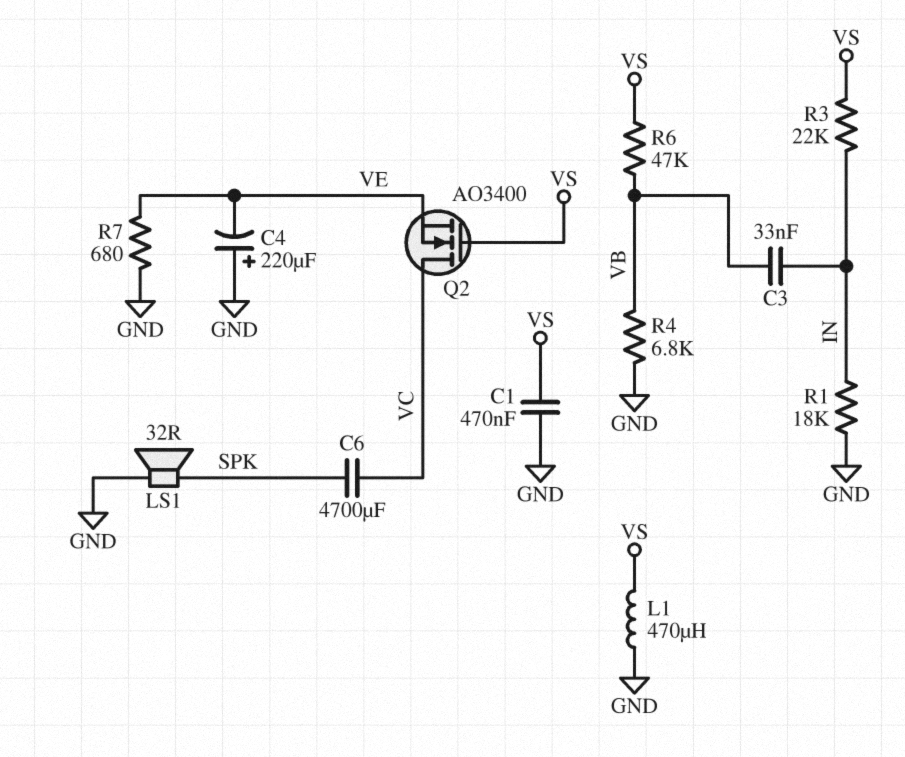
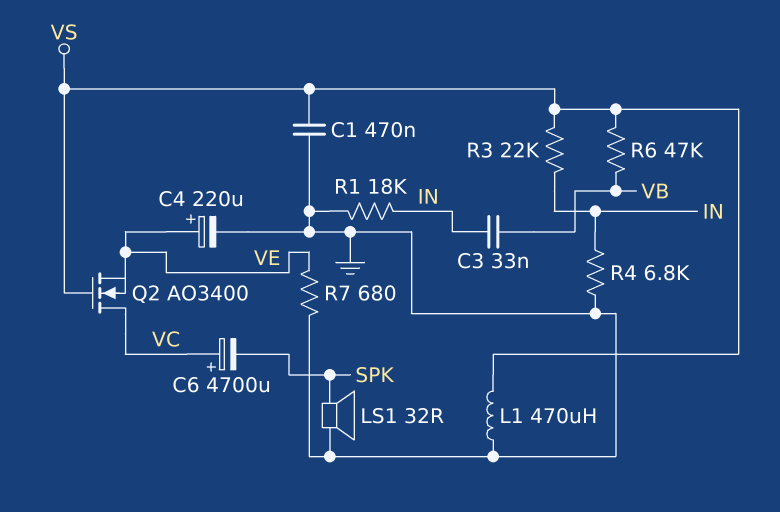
C4: 220uF (plus GND, minus VE) -> 220uF (plus VE, minus GND)
C6: 4700uF (SPK, VC) -> 4700uF (plus VC, minus SPK)
R4: 6.8k (GND, VB) -> 6.8k (GND, IN)

